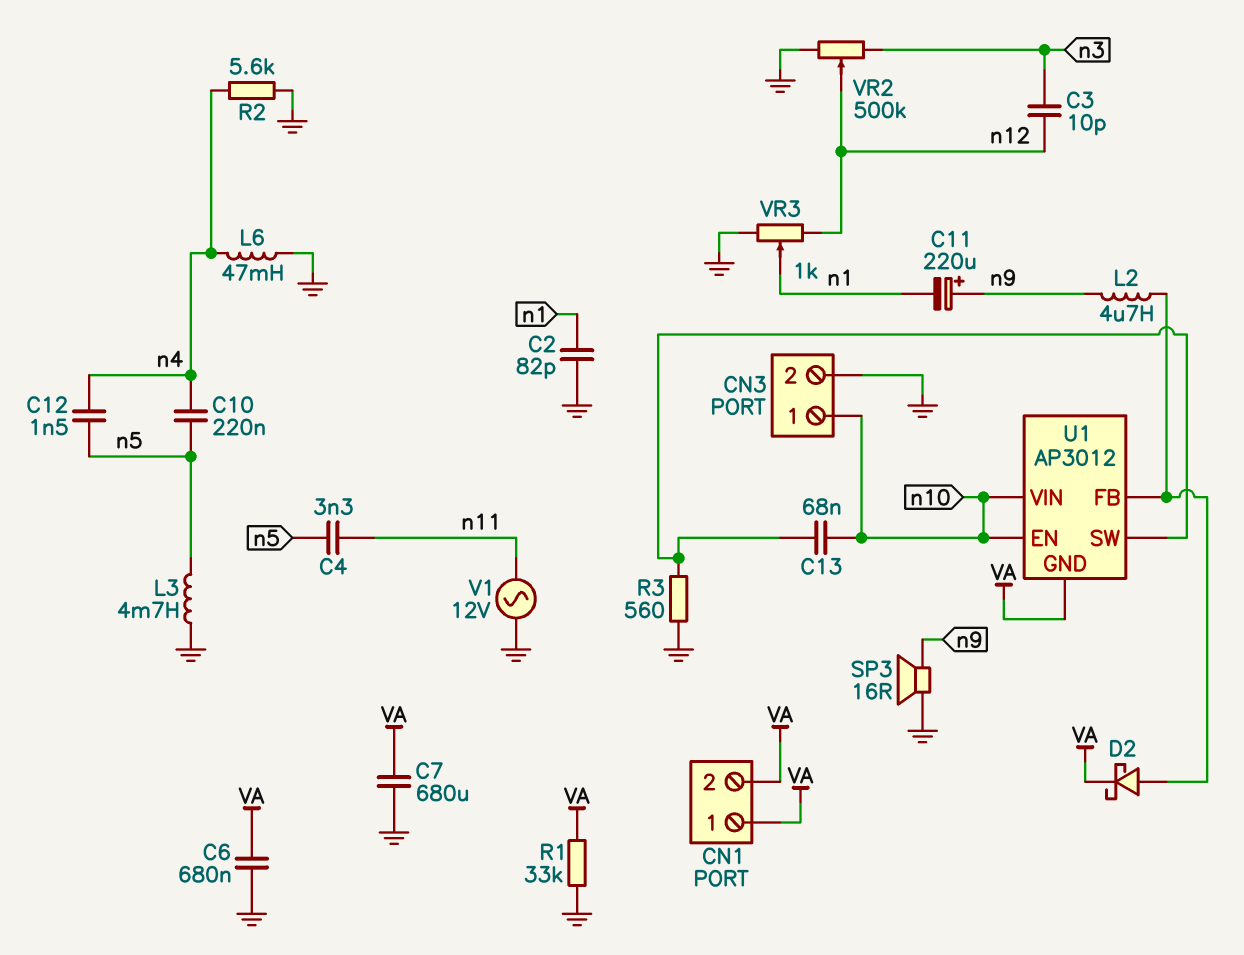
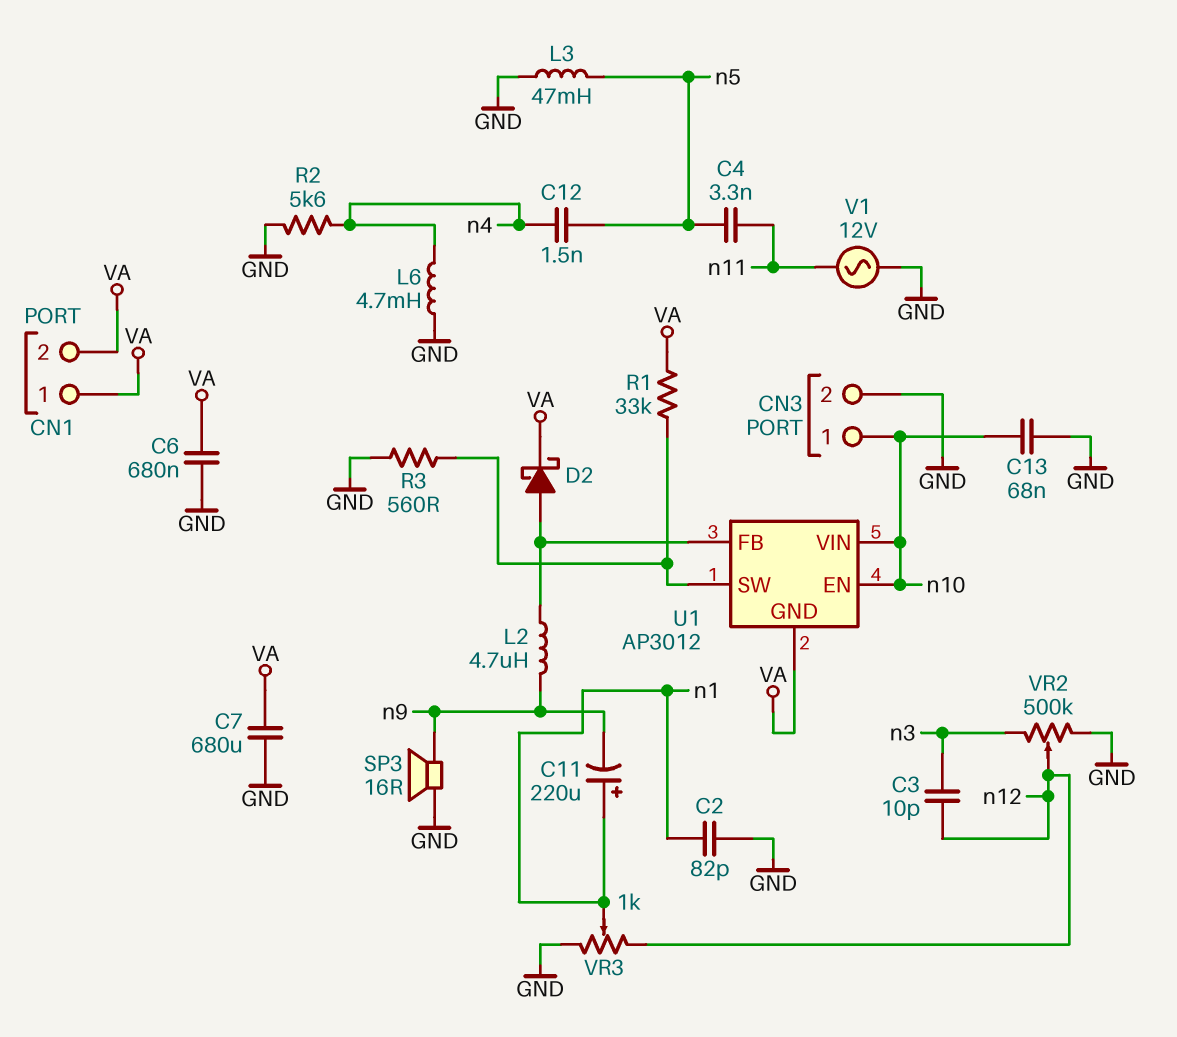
C10: 220nF (n4, n5) -> none
C11: 220uF (plus n9, minus n1) -> 220uF (plus n1, minus n9)
C13: 68nF (U1/SW, n10) -> 68nF (GND, n10)
L3: 4.7mH (GND, n5) -> 47mH (GND, n5)
L6: 47mH (GND, n4) -> 4.7mH (GND, n4)
R1: 33k (GND, VA) -> 33k (U1/SW, VA)

